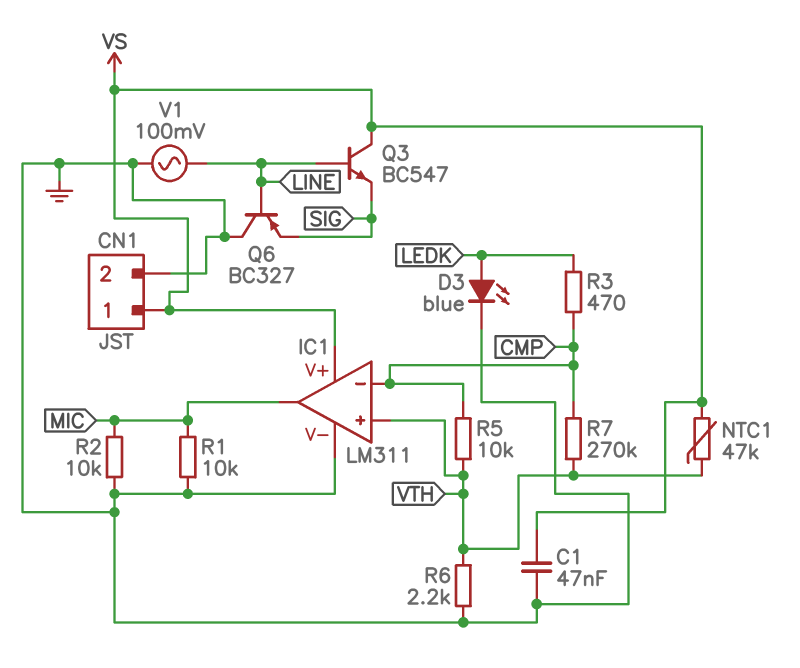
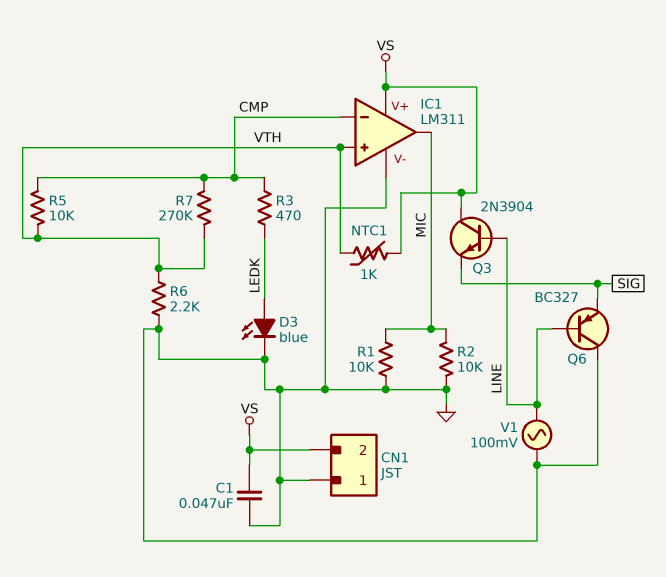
CN1 pin 1: VS -> GND
CN1 pin 2: GND -> VS
NTC1: 47k (VS, VTH) -> 1k (VS, VTH)
Q3: NPN BC547 (B LINE, C VS, E SIG) -> NPN 2N3904 (B LINE, C VS, E SIG)

